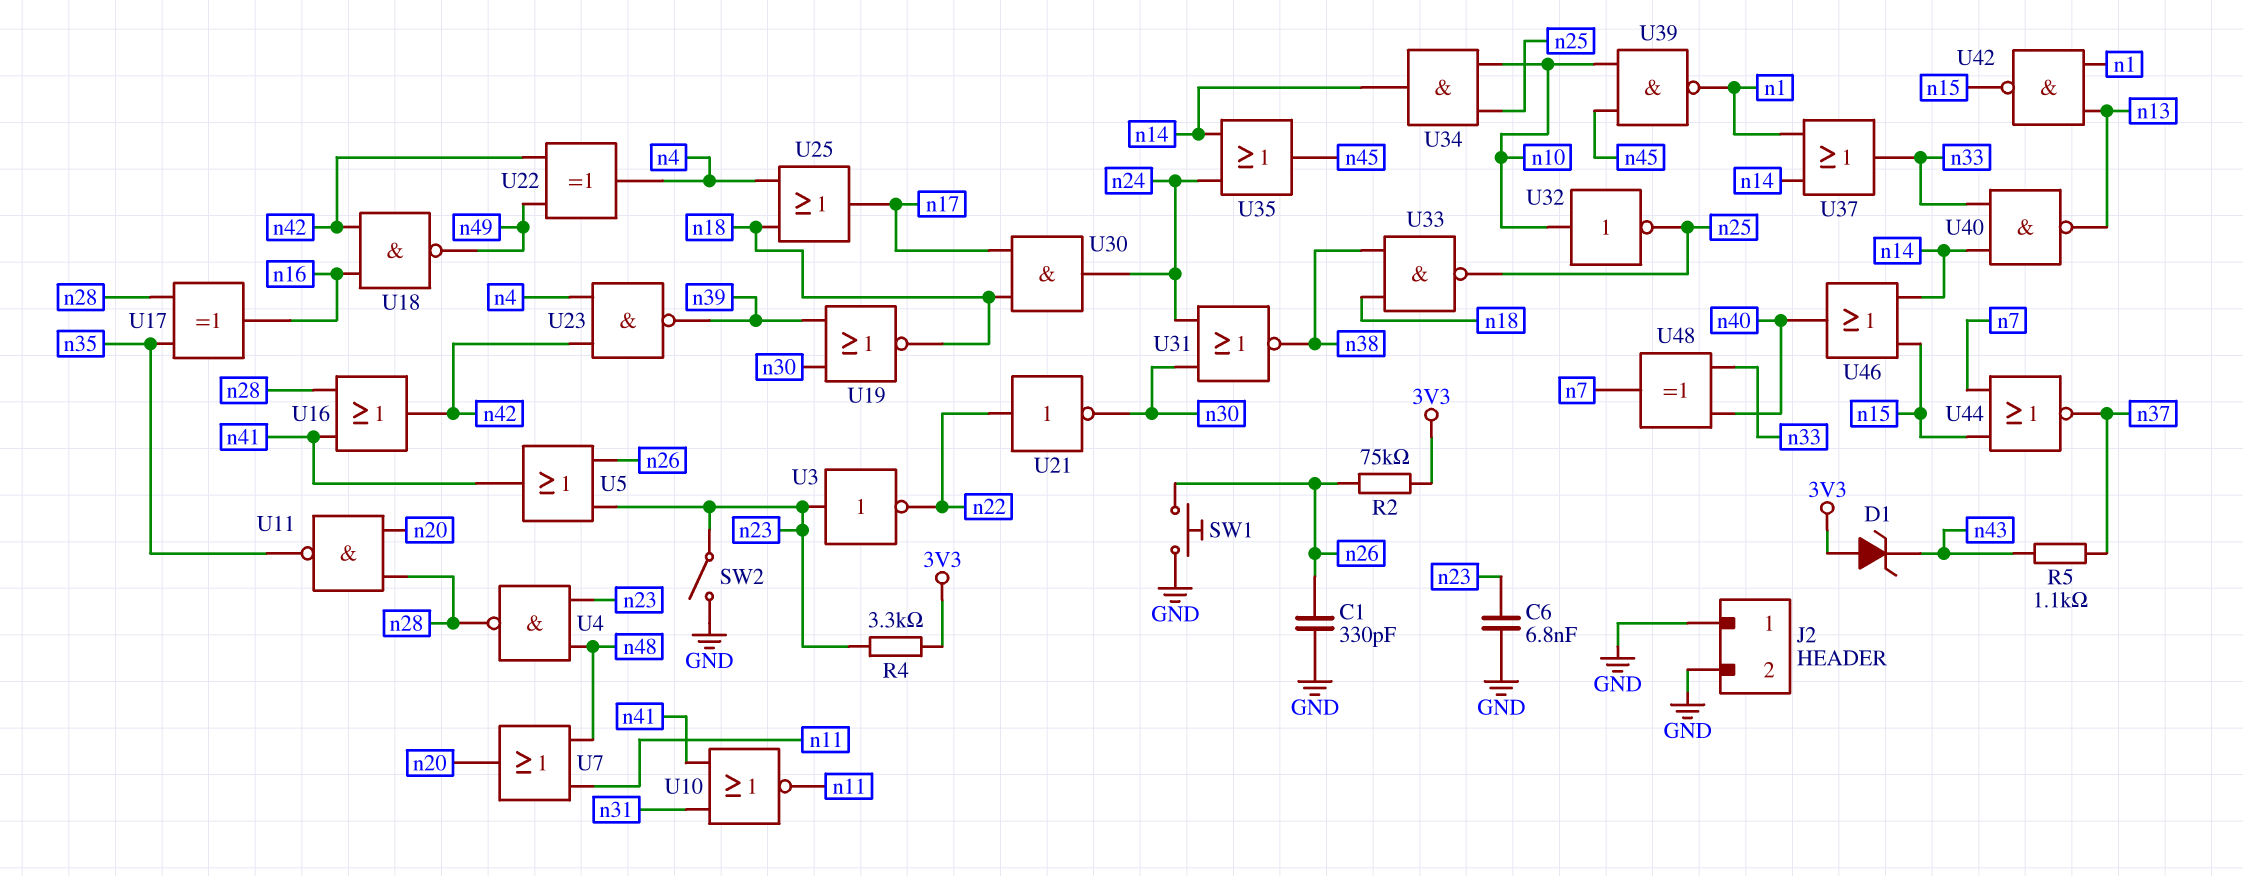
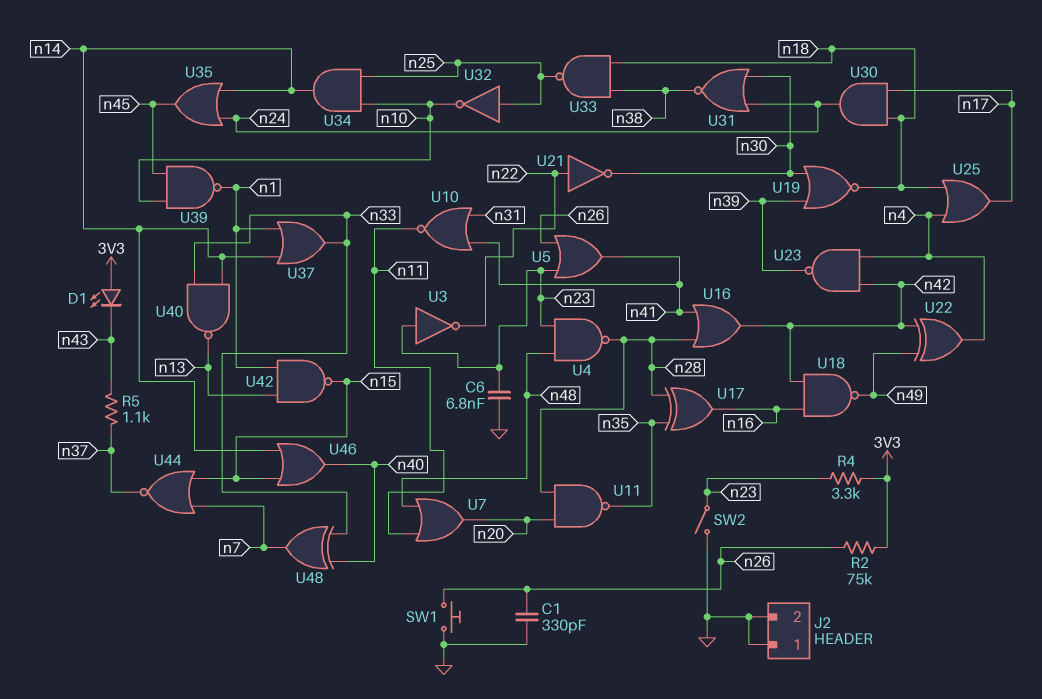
D1: zener (A 3V3, K n43) -> LED (A 3V3, K n43)
U32: NOT (in n10, out n25) -> NOT (in n25, out n10)

